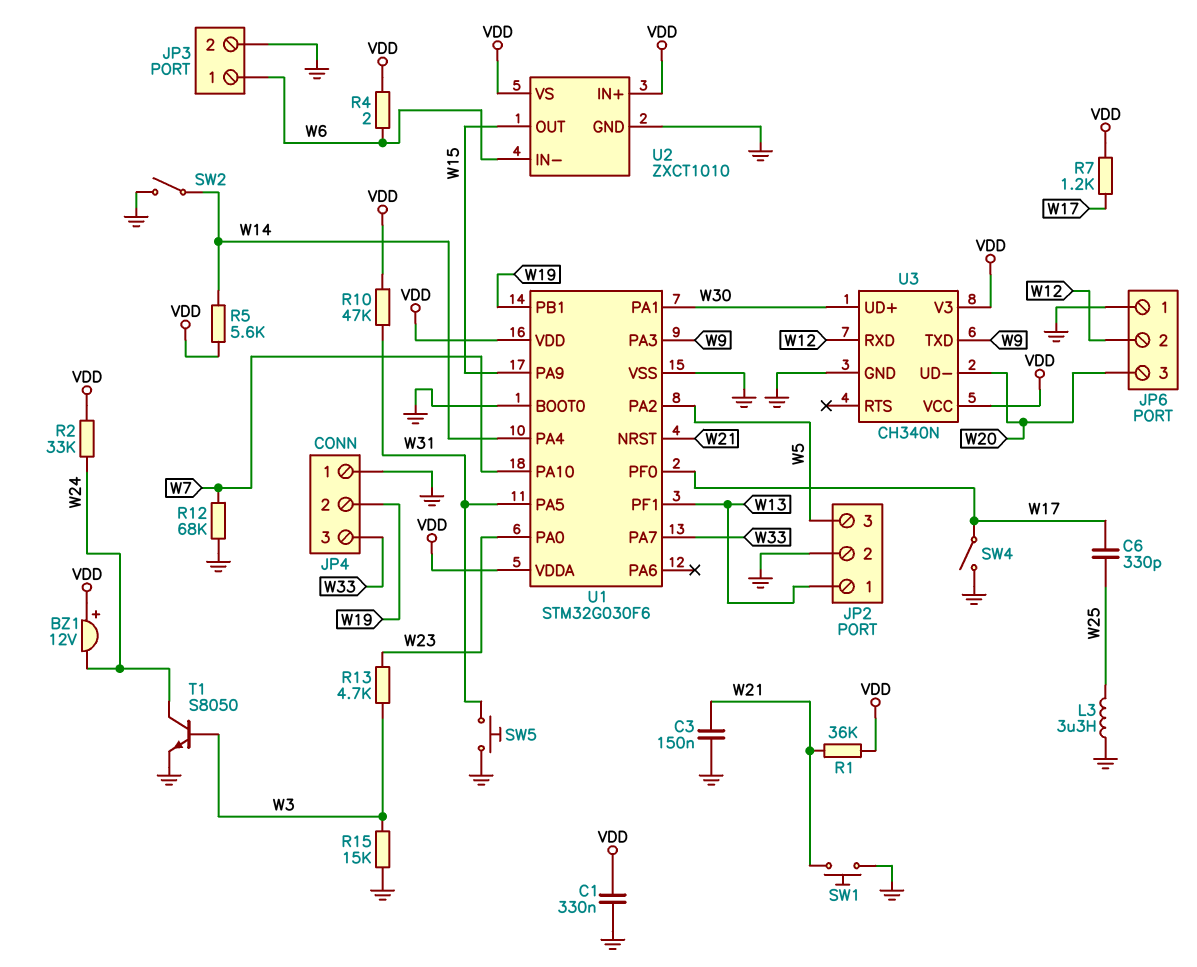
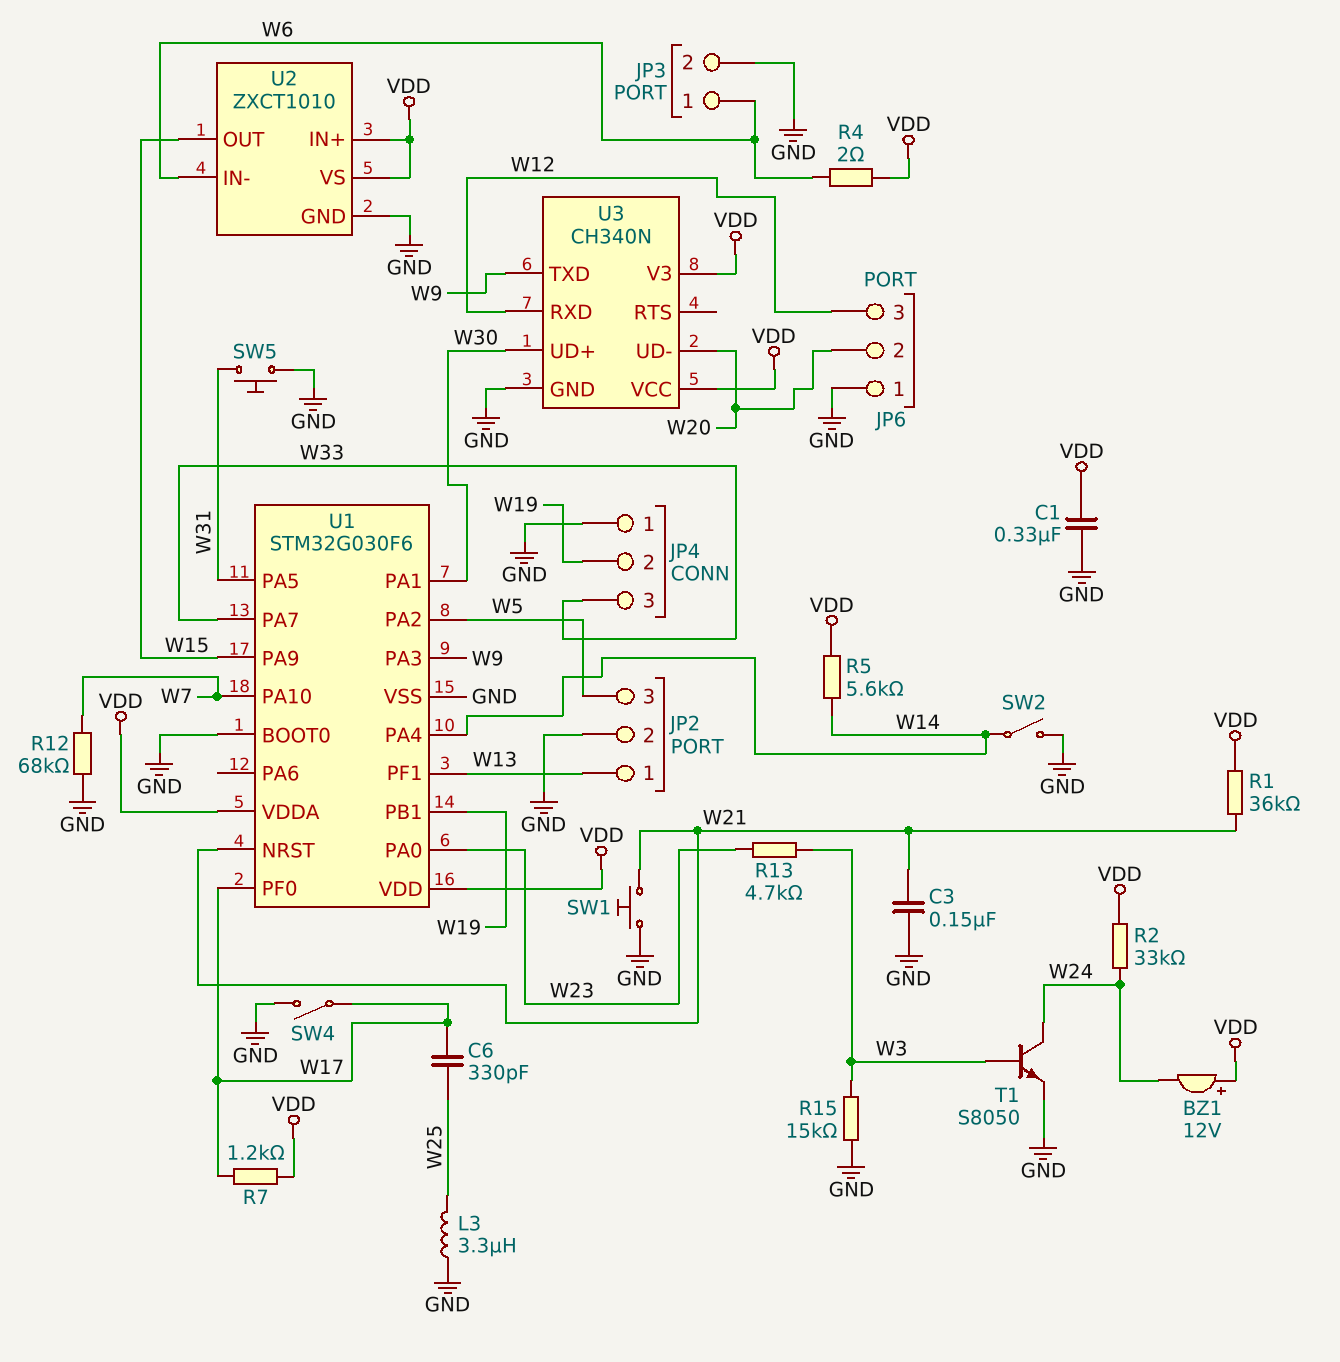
JP6 pin 2: W12 -> W20
JP6 pin 3: W20 -> W12
R10: 47k (VDD, W31) -> none

